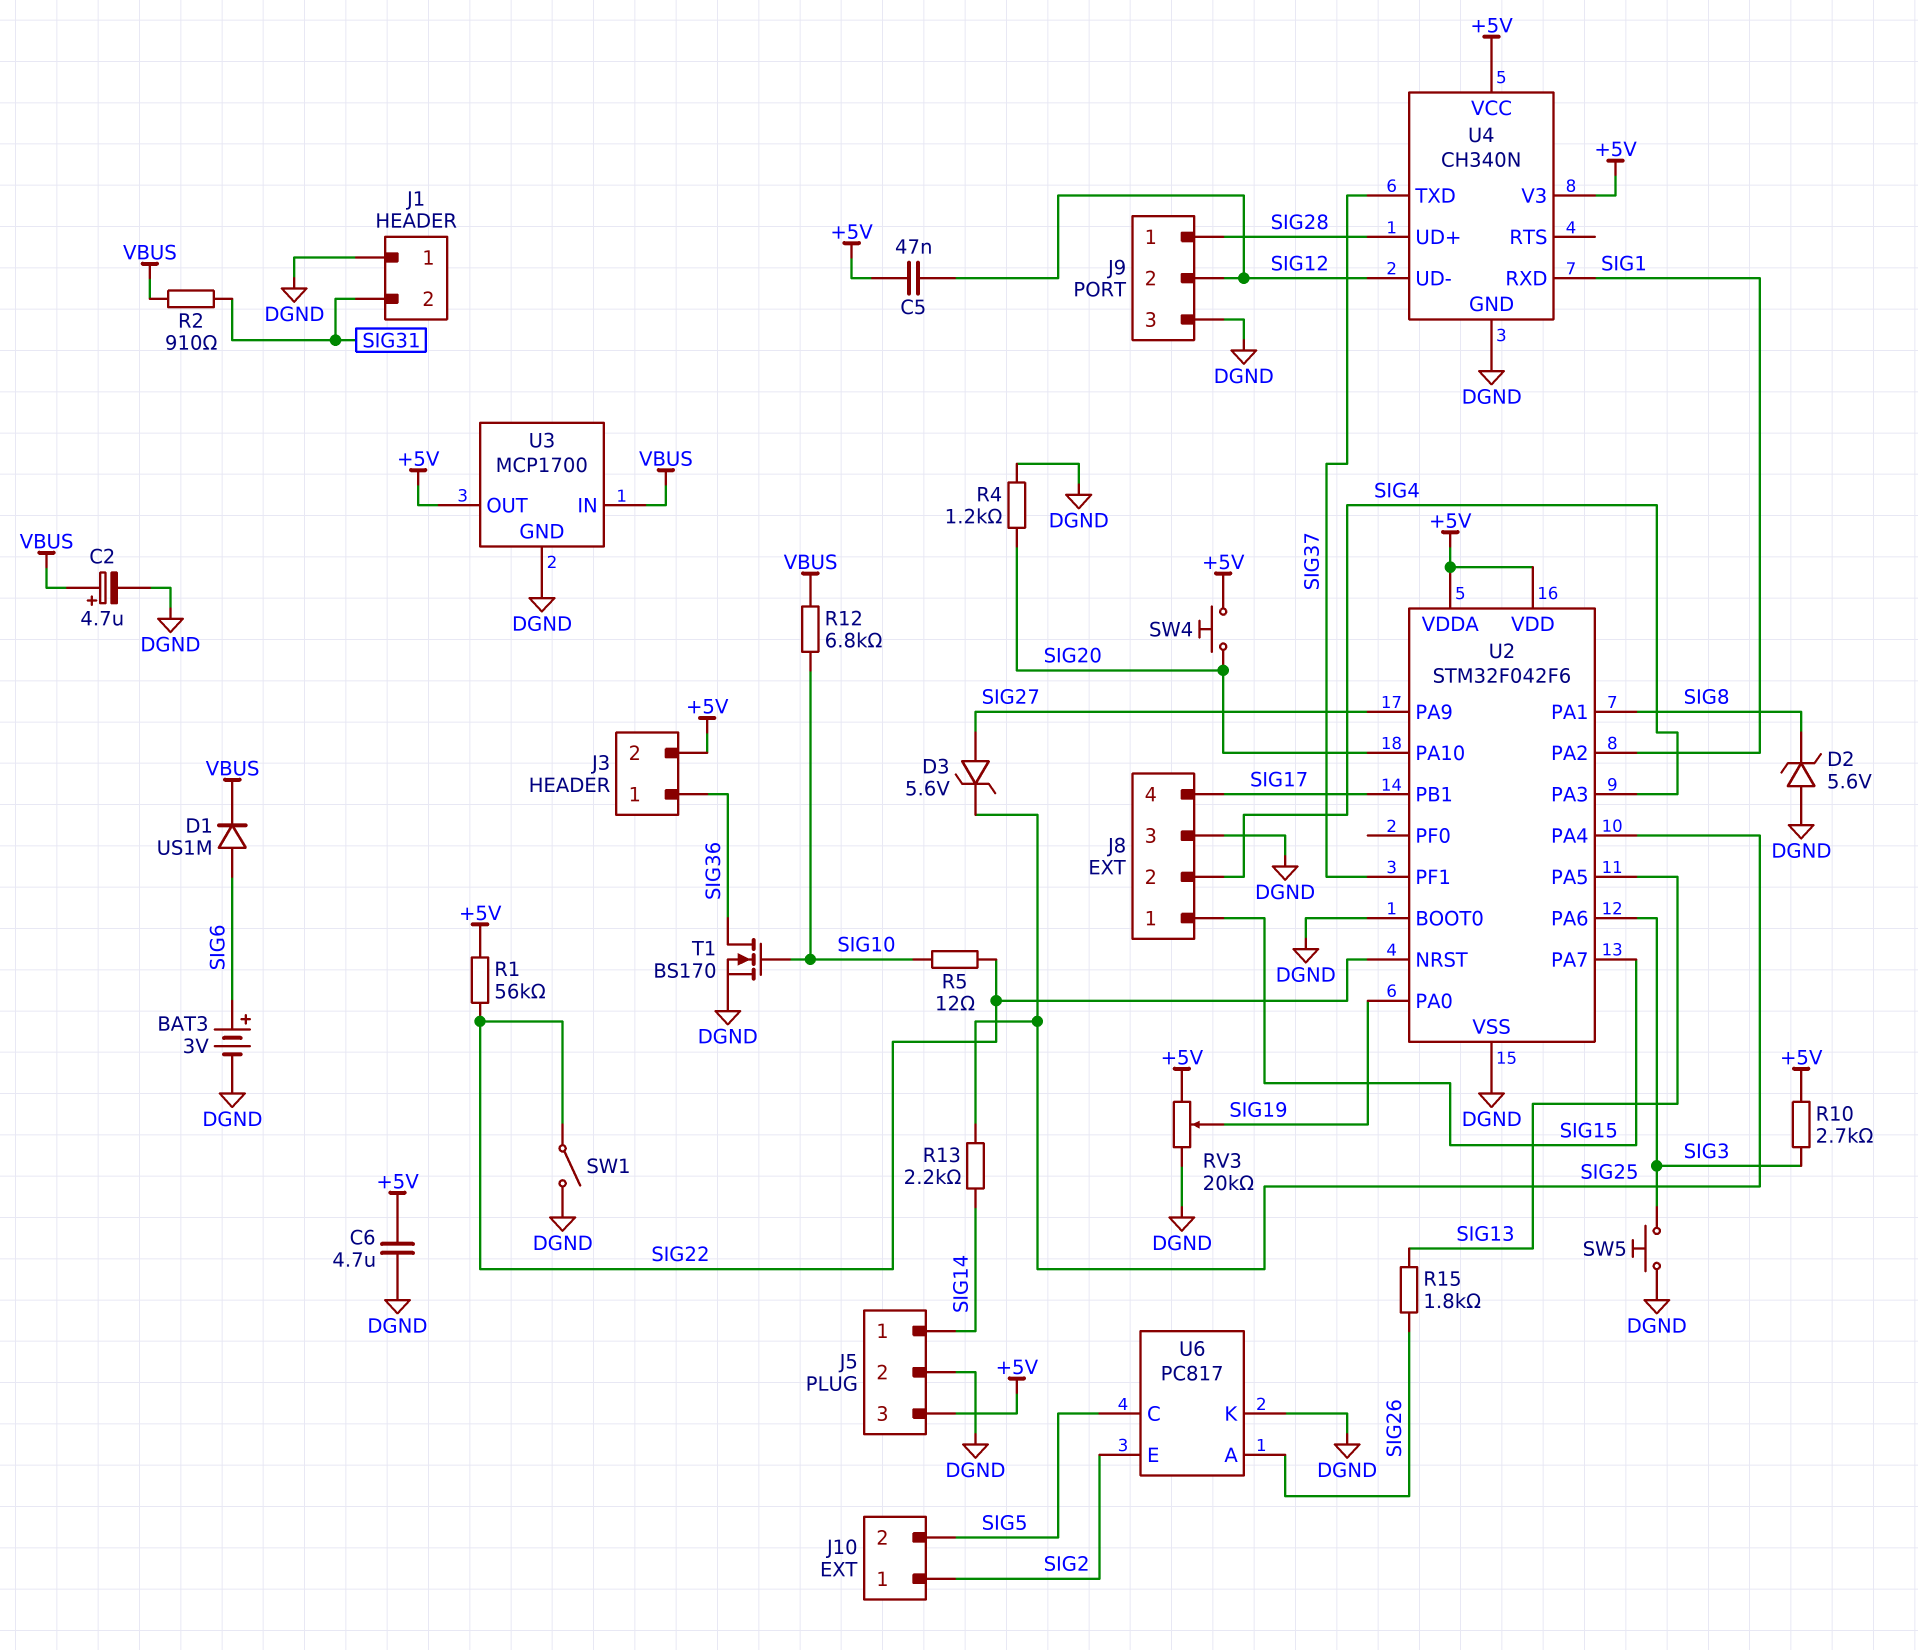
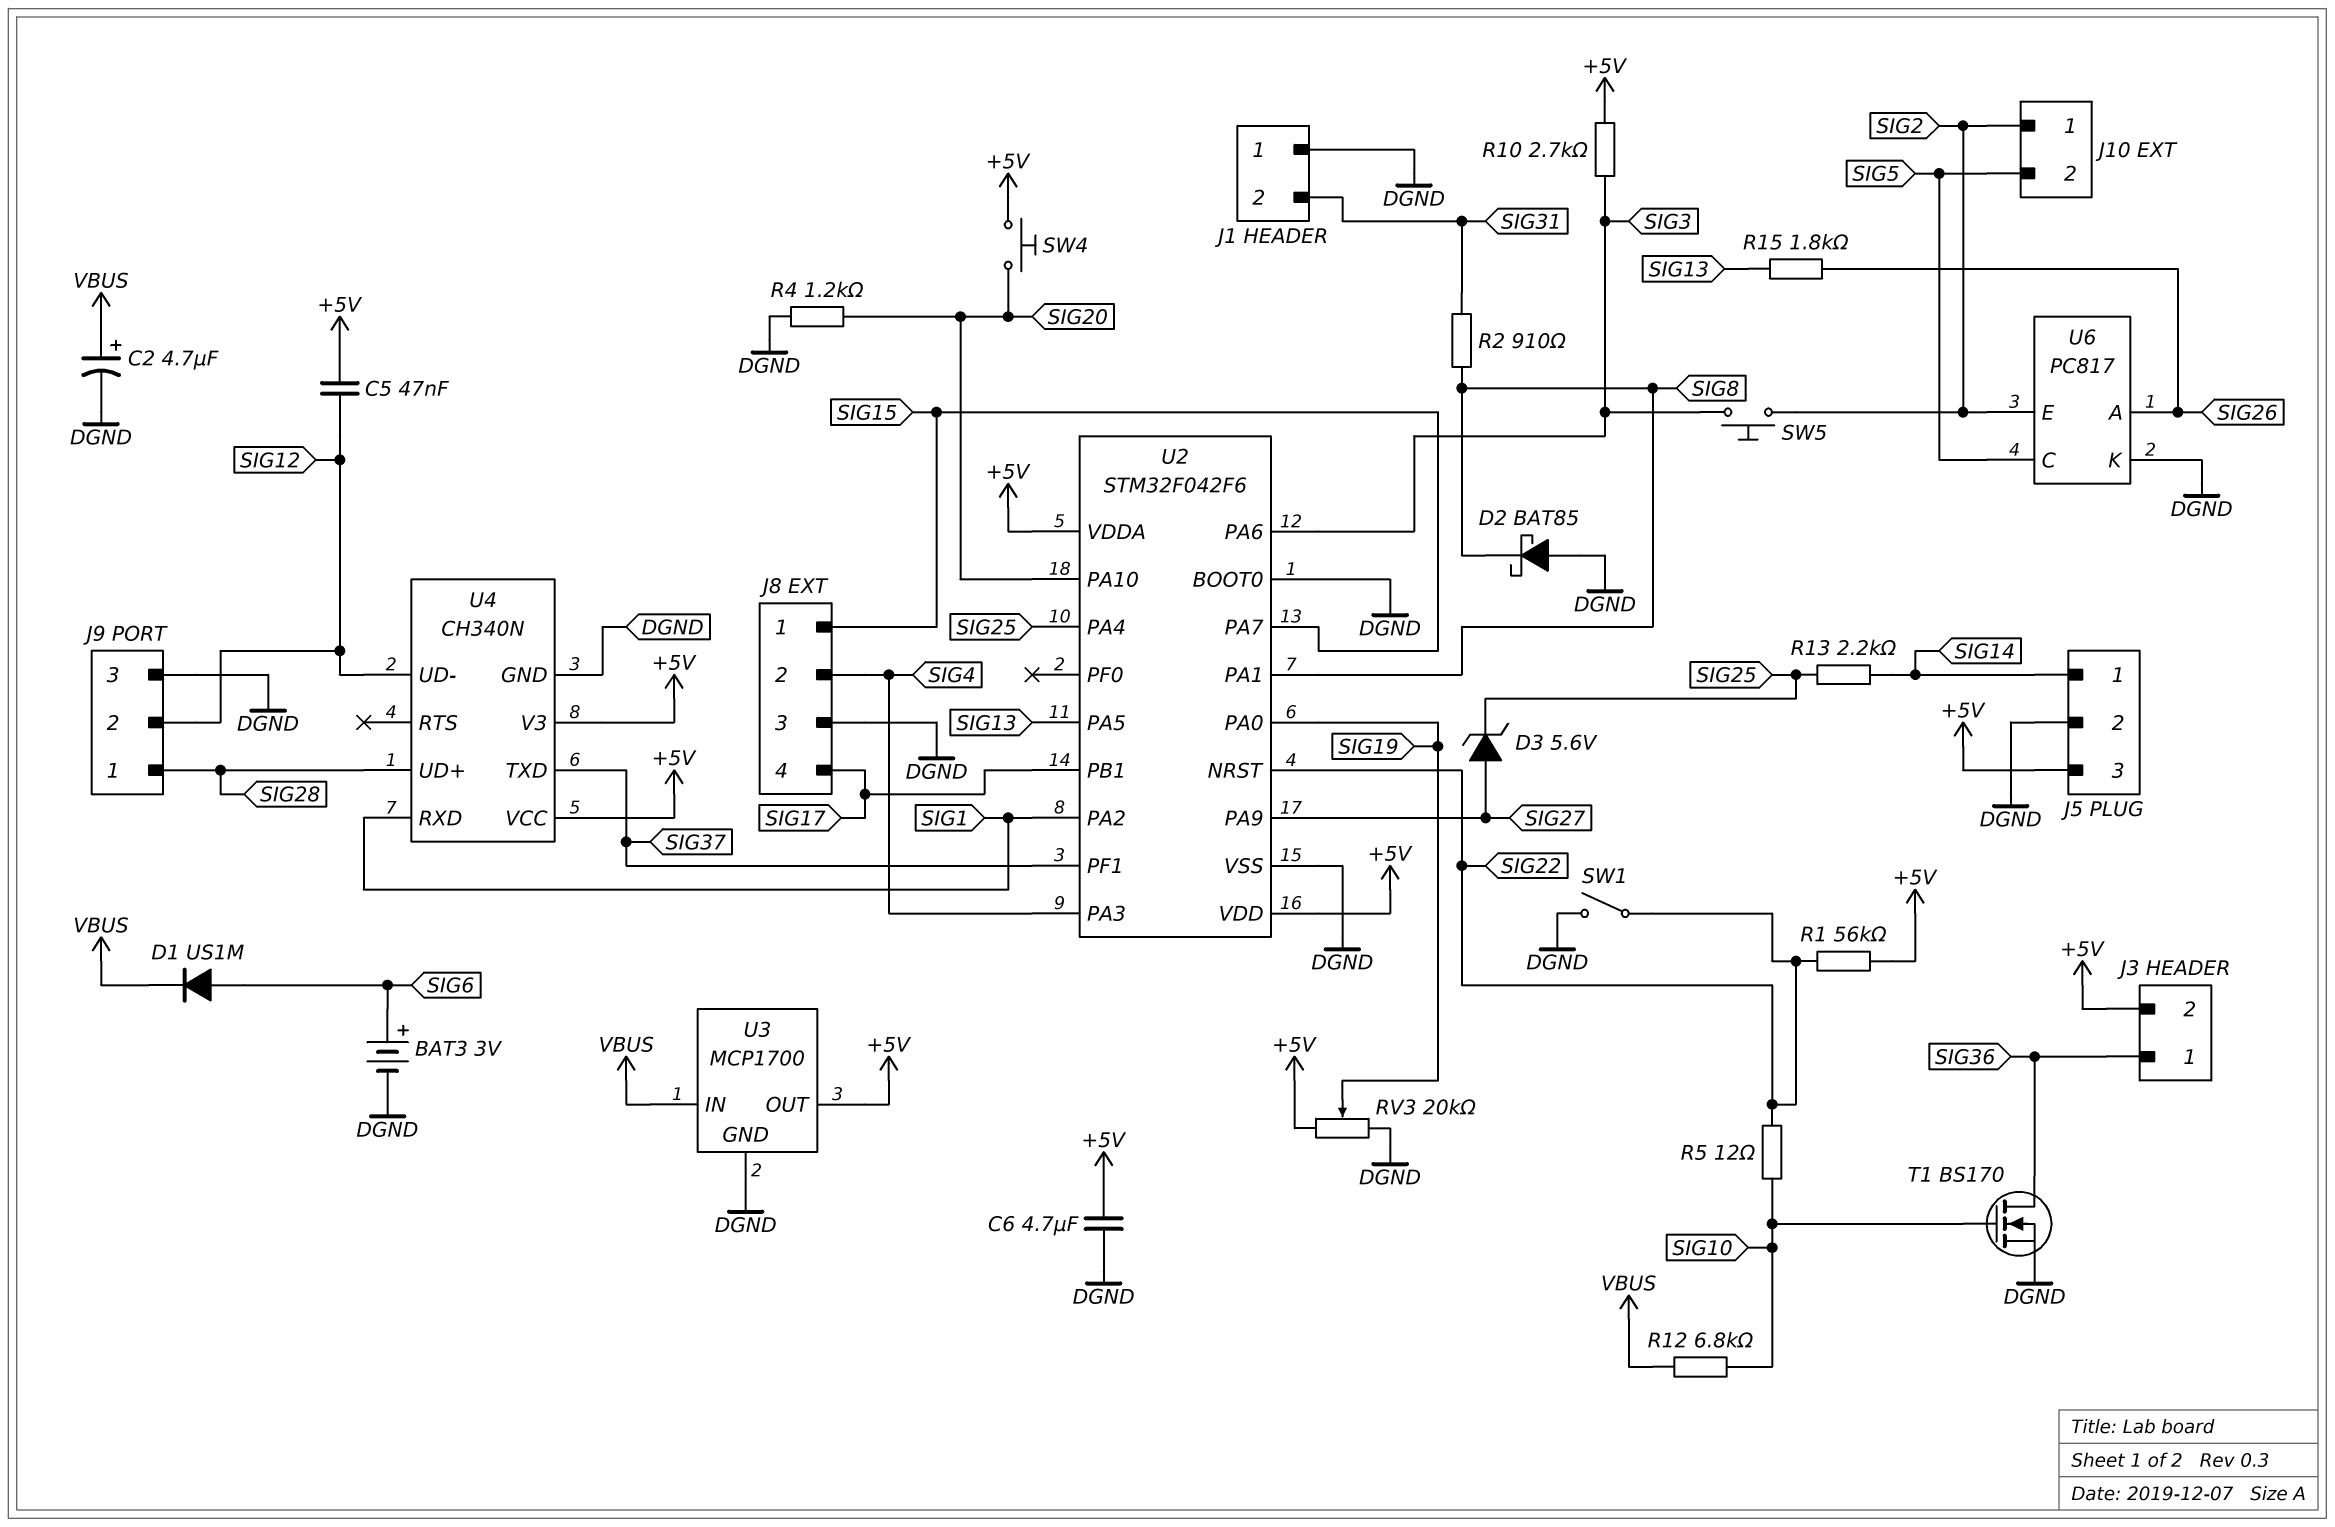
D2: zener 5.6V (A DGND, K SIG8) -> schottky BAT85 (A DGND, K SIG8)
R2: 910 (SIG31, VBUS) -> 910 (SIG8, SIG31)
SW5: button (DGND, SIG3) -> button (SIG2, SIG3)

